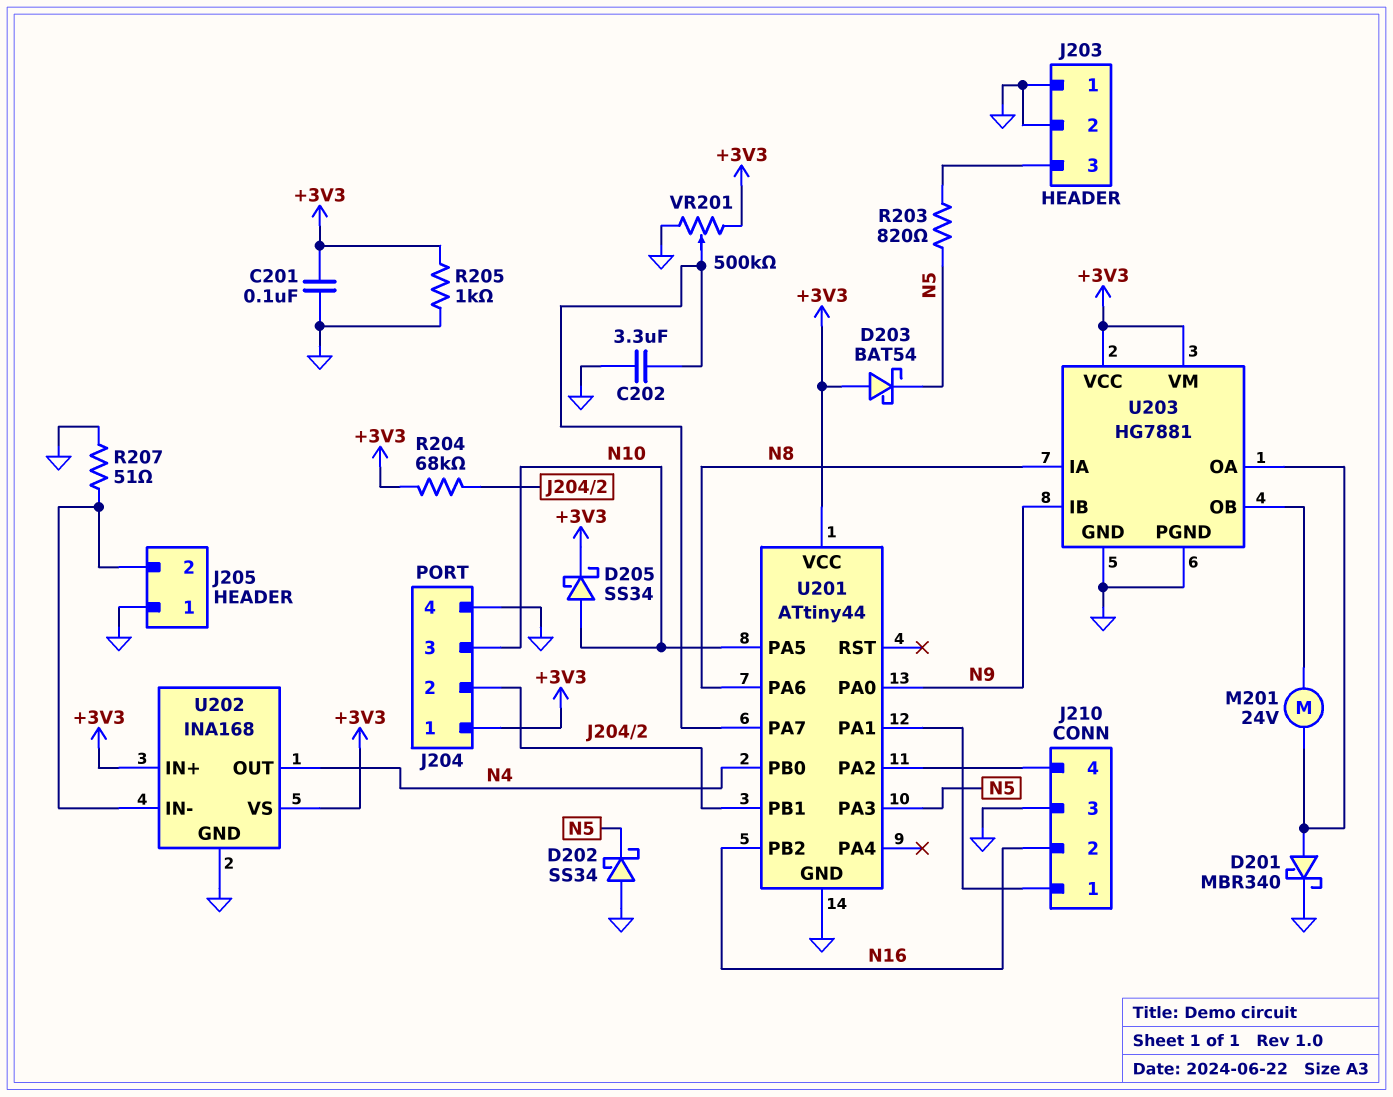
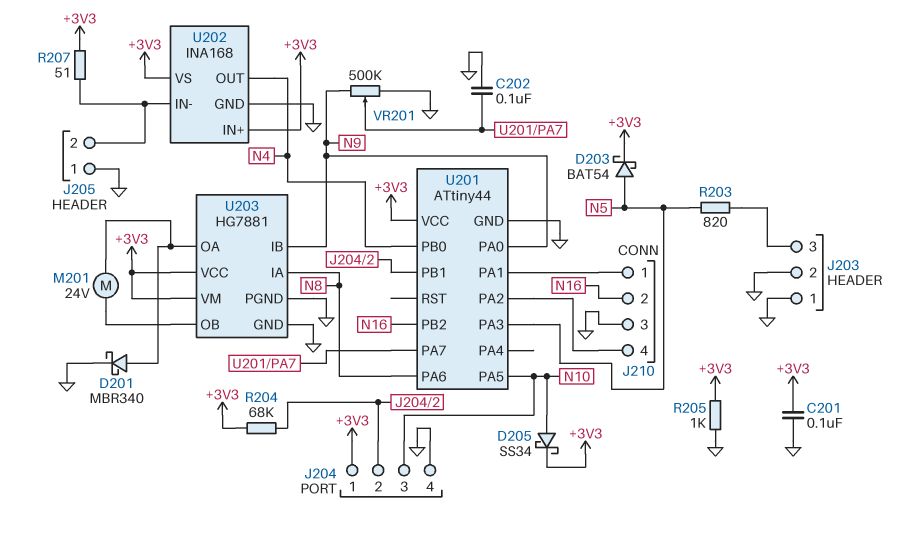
C202: 3.3uF (GND, U201/PA7) -> 100nF (GND, U201/PA7)
D202: schottky SS34 (A GND, K N5) -> none
D203: schottky BAT54 (A +3V3, K N5) -> schottky BAT54 (A N5, K +3V3)
R207: 51 (GND, J205/2) -> 51 (+3V3, J205/2)
VR201: 500k (+3V3, GND, wiper U201/PA7) -> 500k (GND, N9, wiper U201/PA7)

